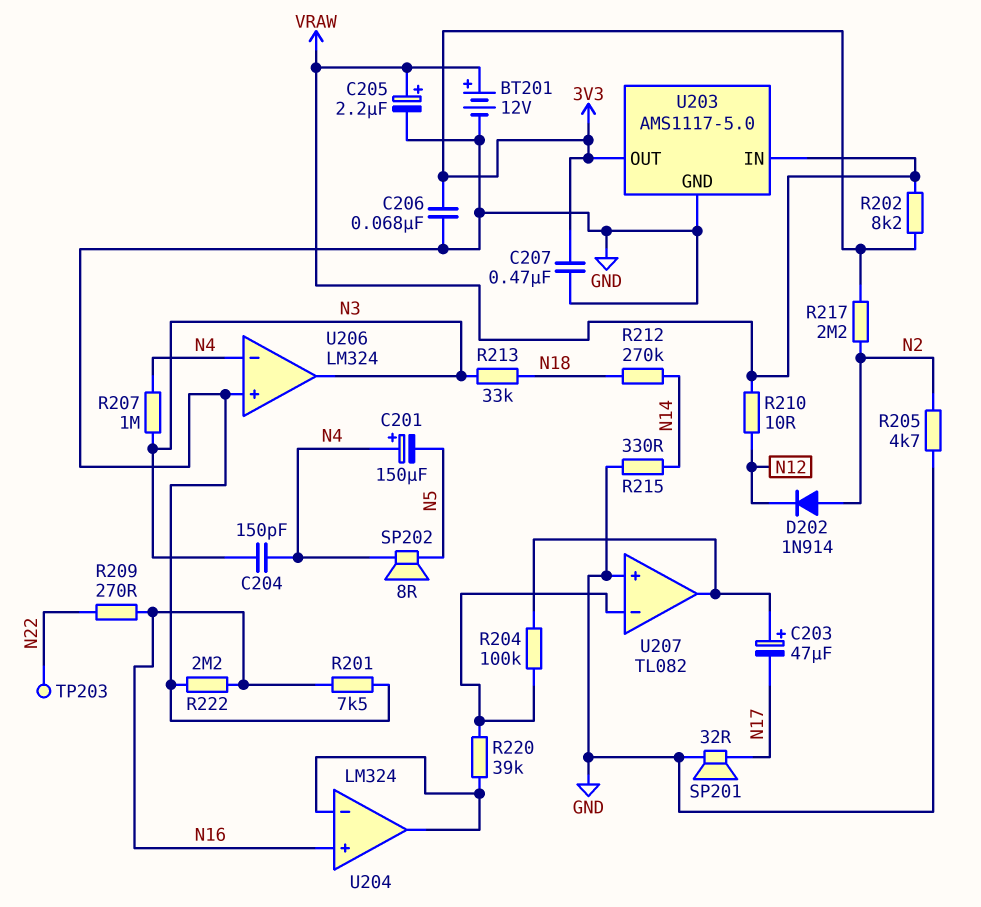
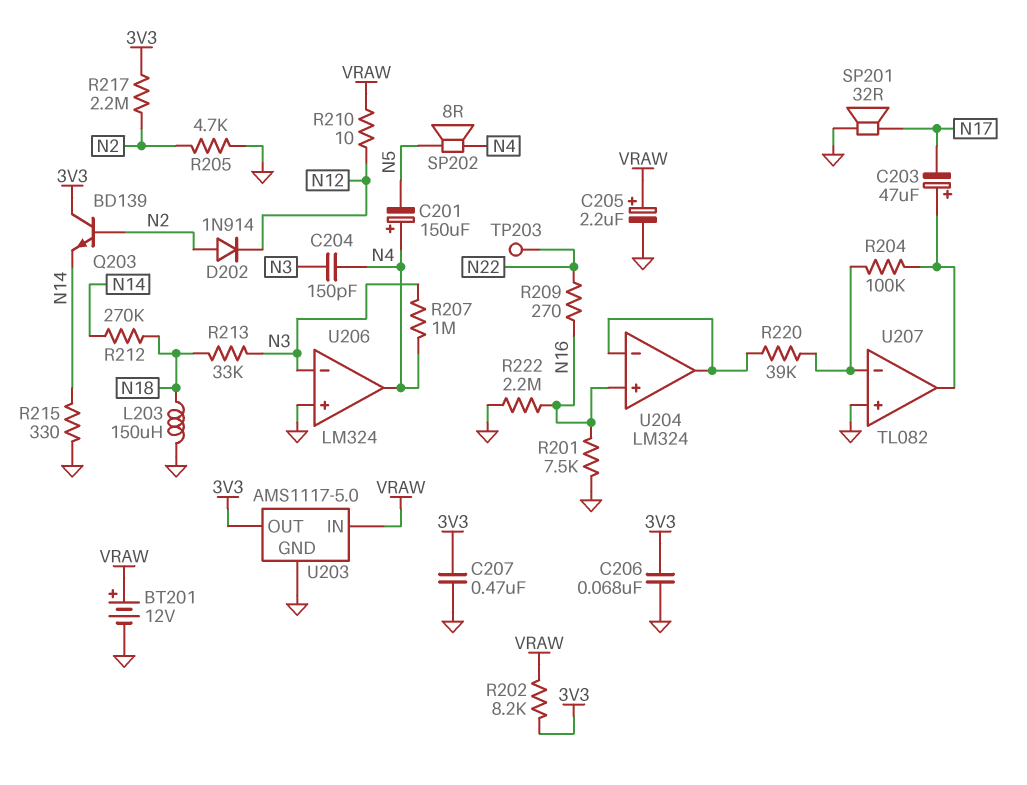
L203: none -> 150uH (GND, N18)
Q203: none -> NPN BD139 (B N2, C 3V3, E N14)
U206 pin in-: N4 -> N3
U206 pin out: N3 -> N4

